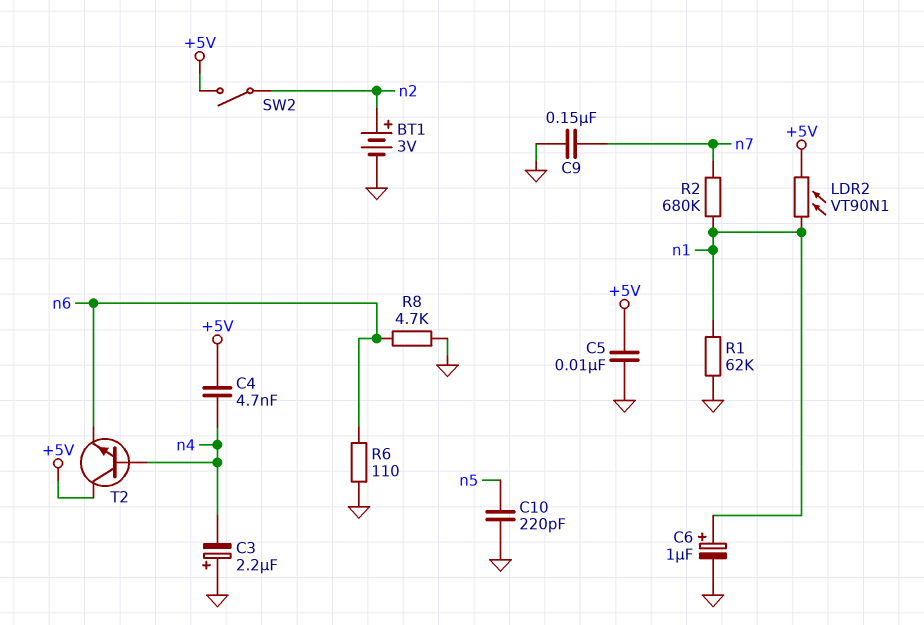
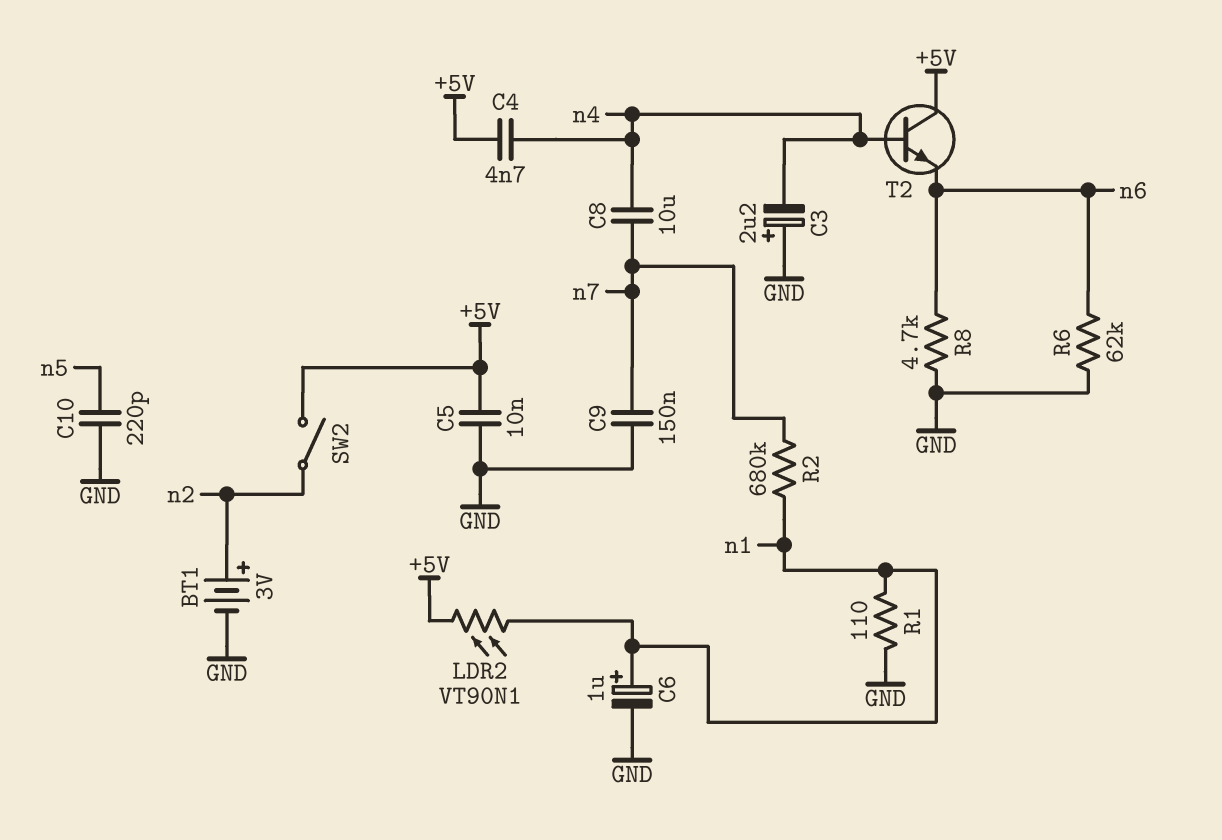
C8: none -> 10uF (n4, n7)
R1: 62k (GND, n1) -> 110 (GND, n1)
R6: 110 (GND, n6) -> 62k (GND, n6)

